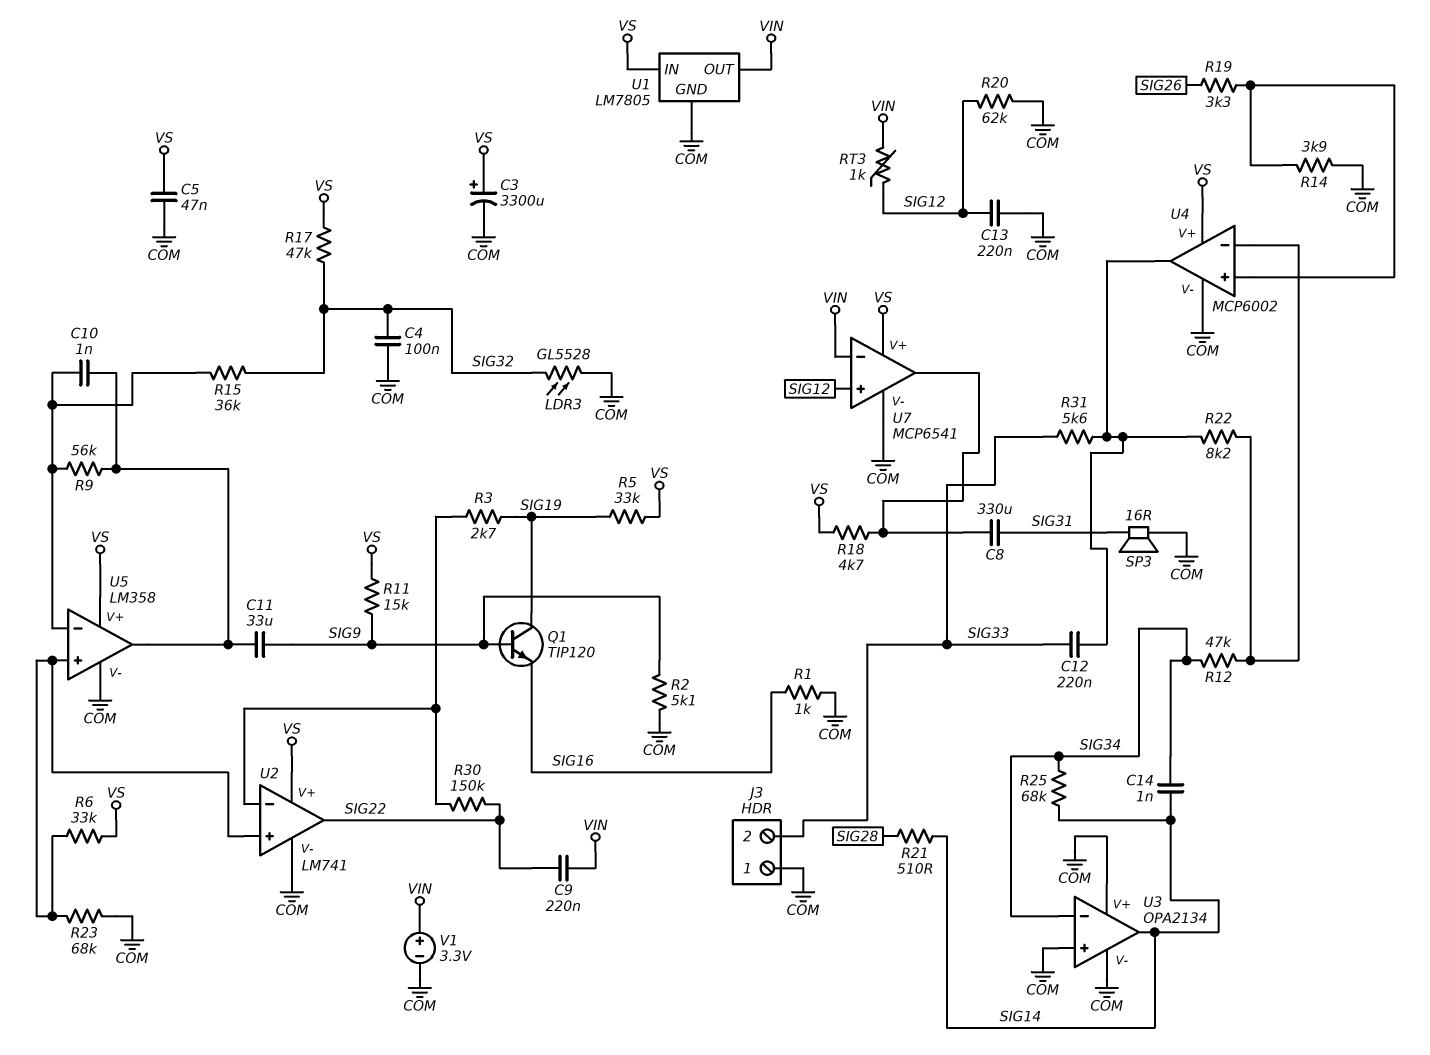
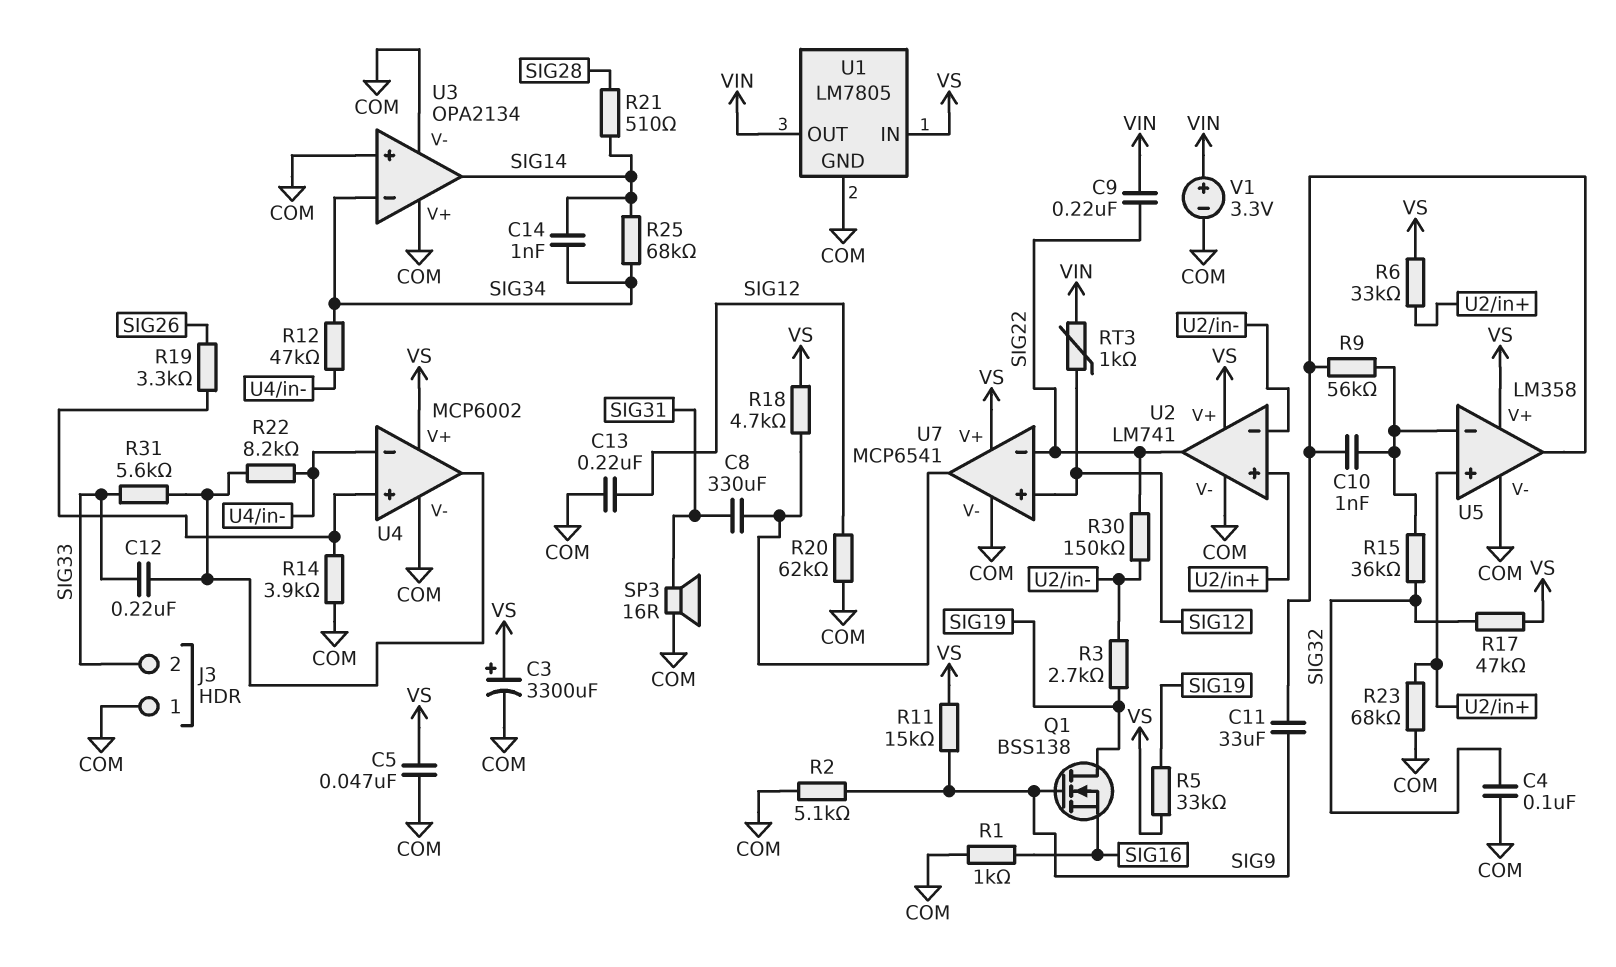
LDR3: GL5528 (COM, SIG32) -> none
Q1: NPN TIP120 (B SIG9, C SIG19, E SIG16) -> NMOS BSS138 (G SIG9, D SIG19, S SIG16)
U7 pin in-: VIN -> SIG22

